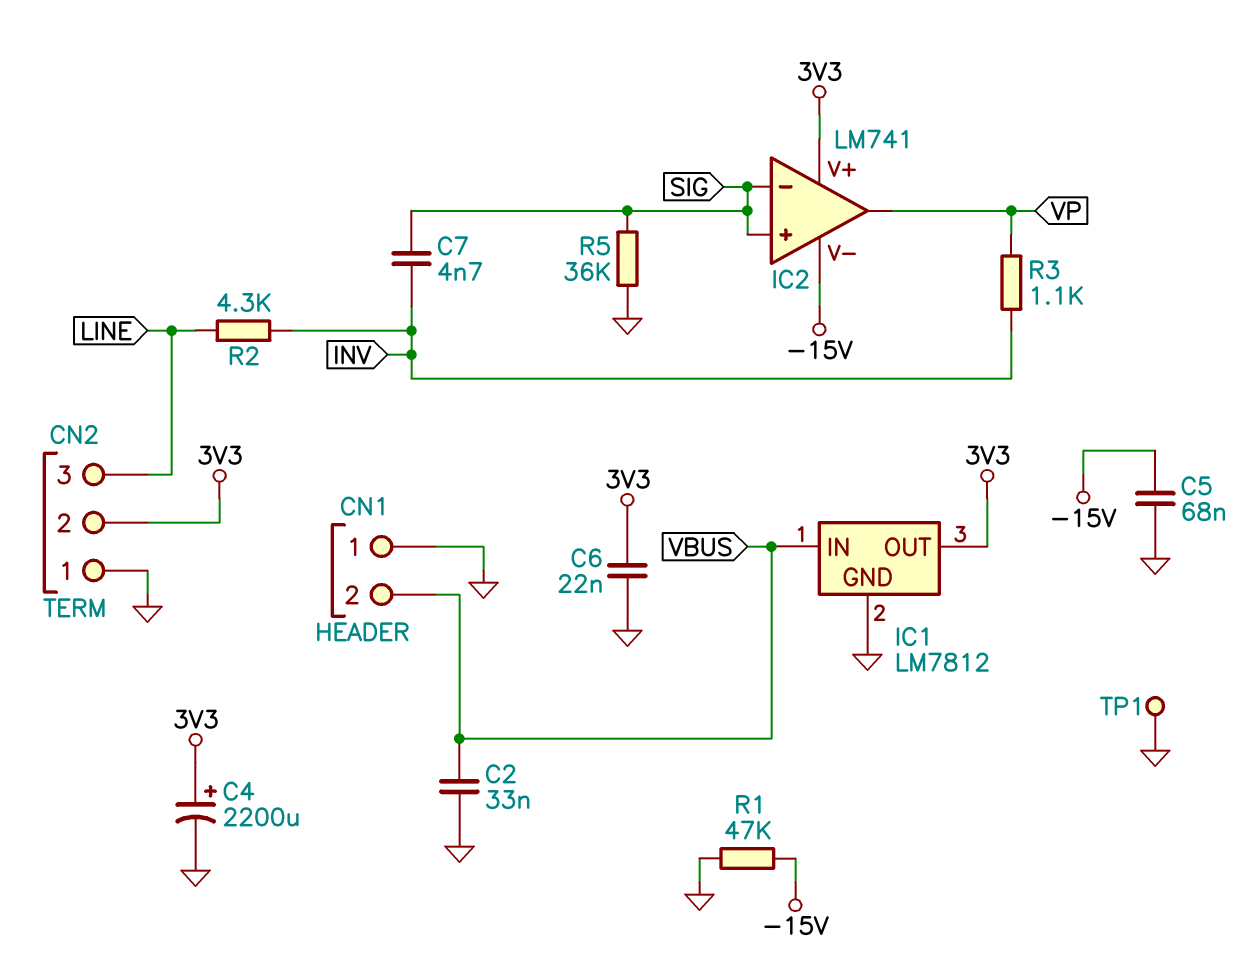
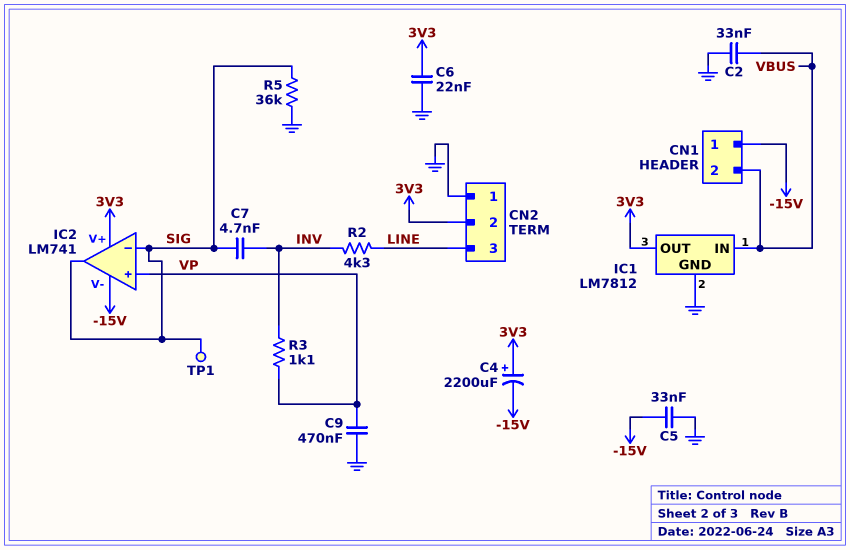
C4: 2200uF (plus 3V3, minus GND) -> 2200uF (plus 3V3, minus -15V)
C5: 68nF (-15V, GND) -> 33nF (-15V, GND)
C9: none -> 470nF (GND, VP)
CN1 pin 1: GND -> -15V
IC2 pin in+: SIG -> VP
IC2 pin out: VP -> SIG
R1: 47k (-15V, GND) -> none
TP1: test point (GND) -> test point (SIG)

